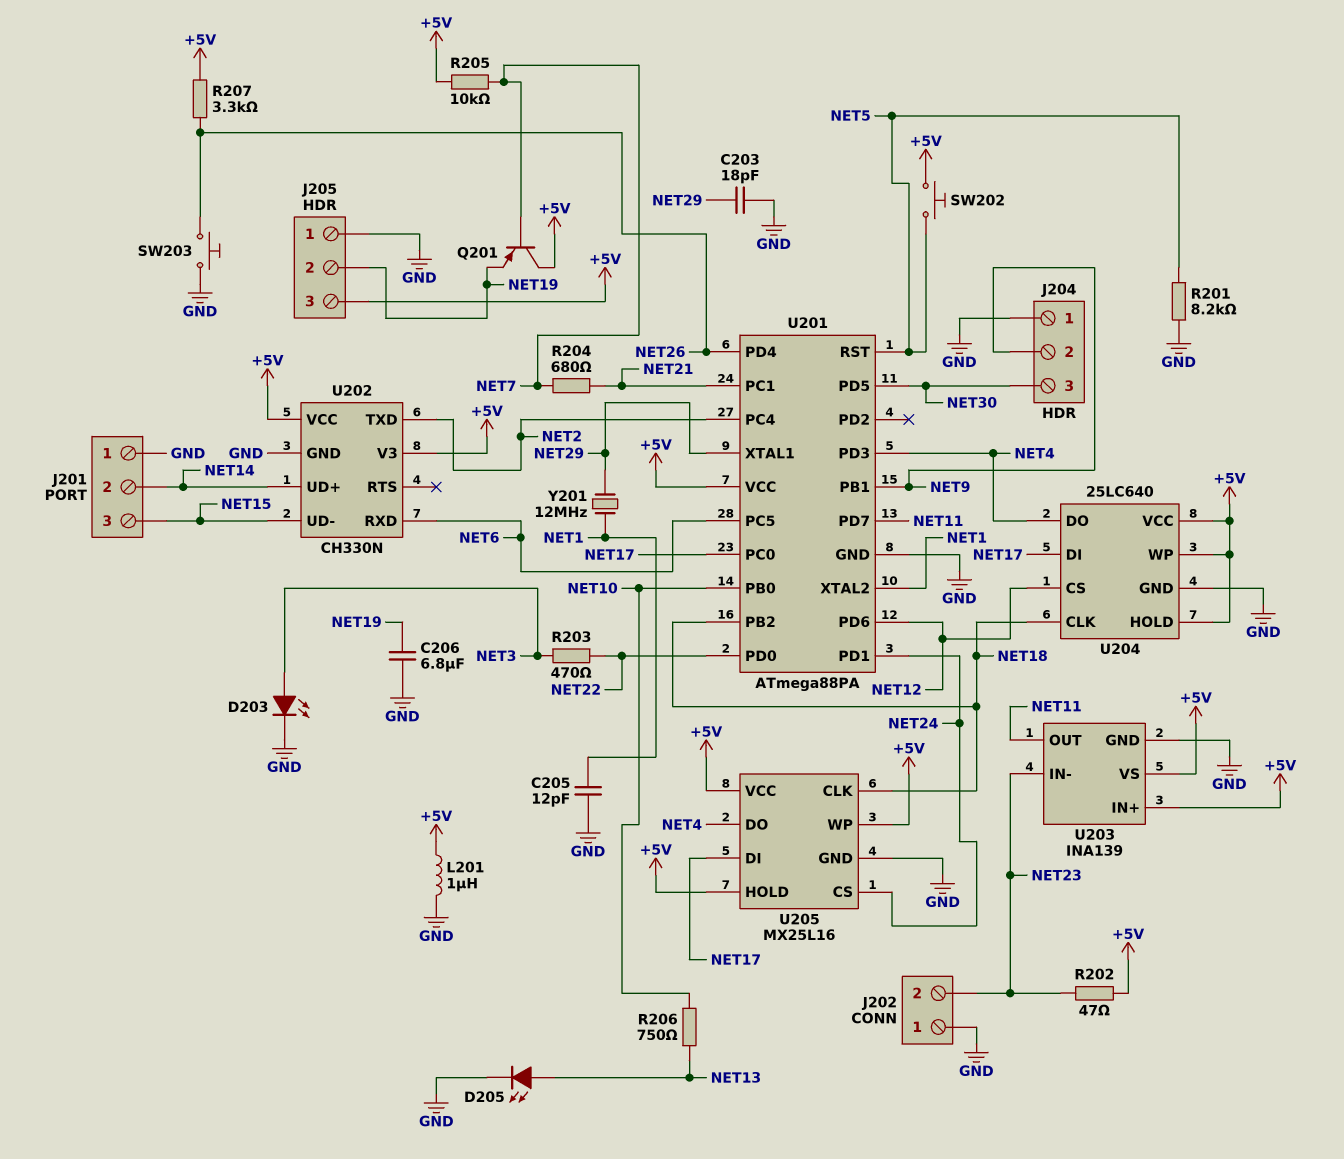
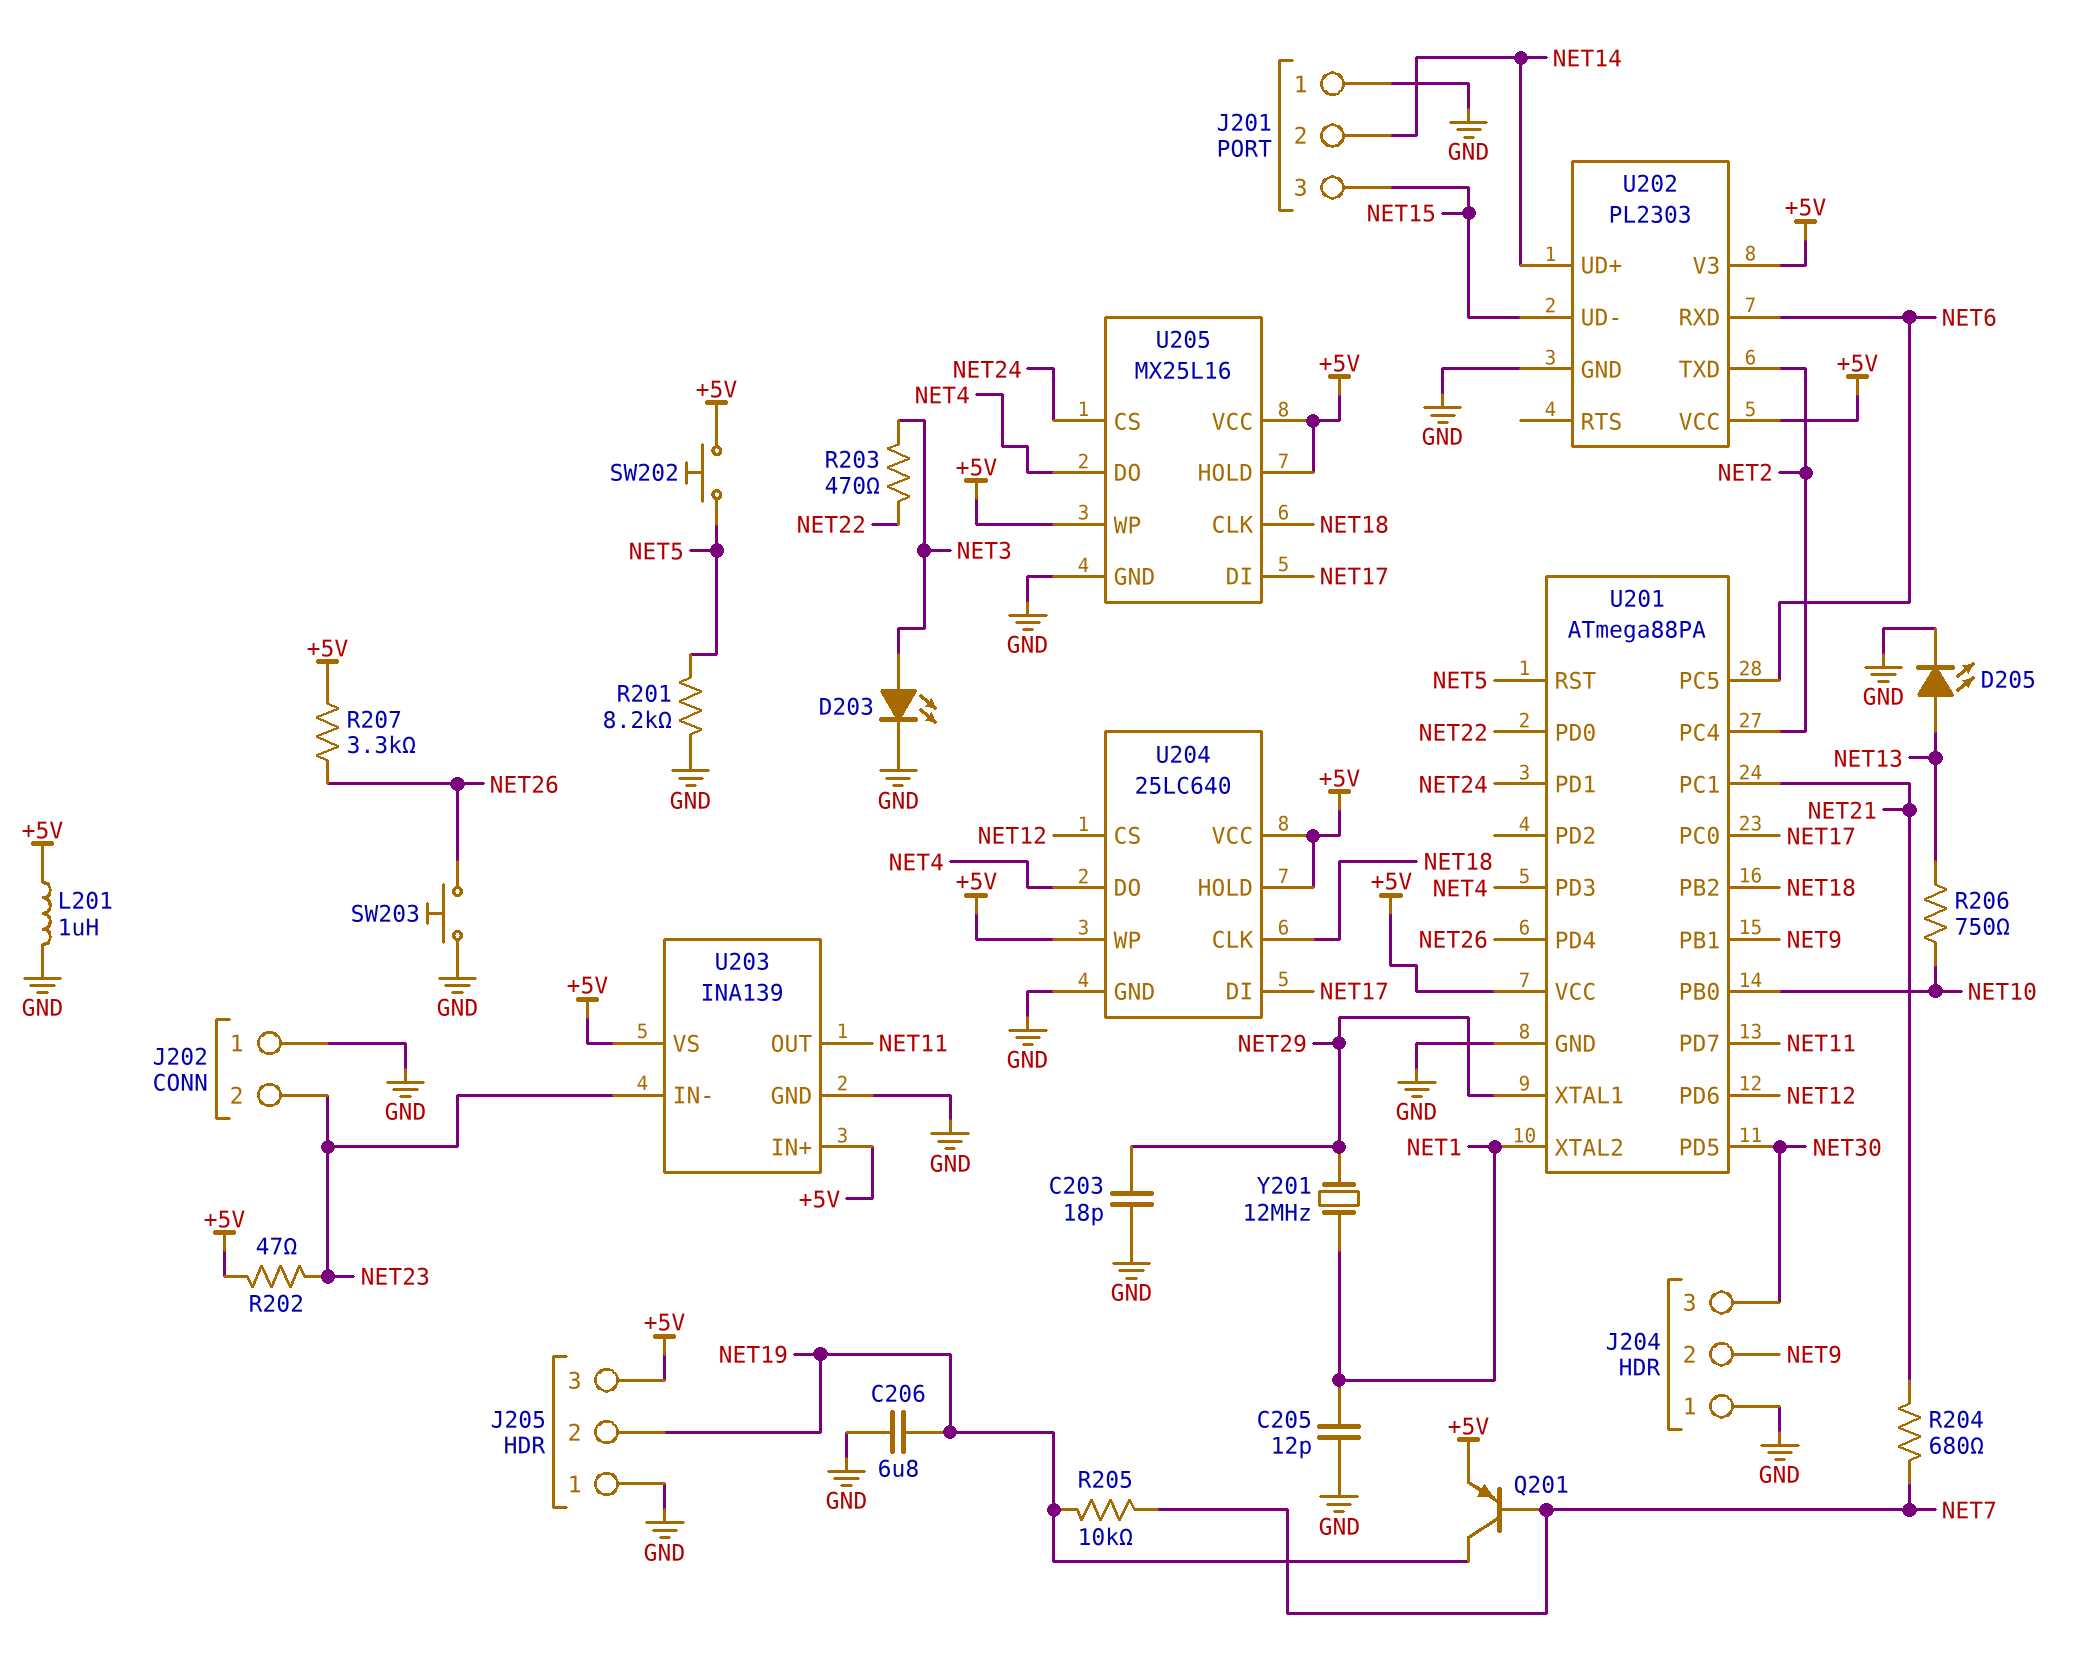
Q201: PNP (B NET7, C +5V, E NET19) -> PNP (B NET7, C NET19, E +5V)
R205: 10k (+5V, NET7) -> 10k (NET7, NET19)
U202: CH330N -> PL2303

